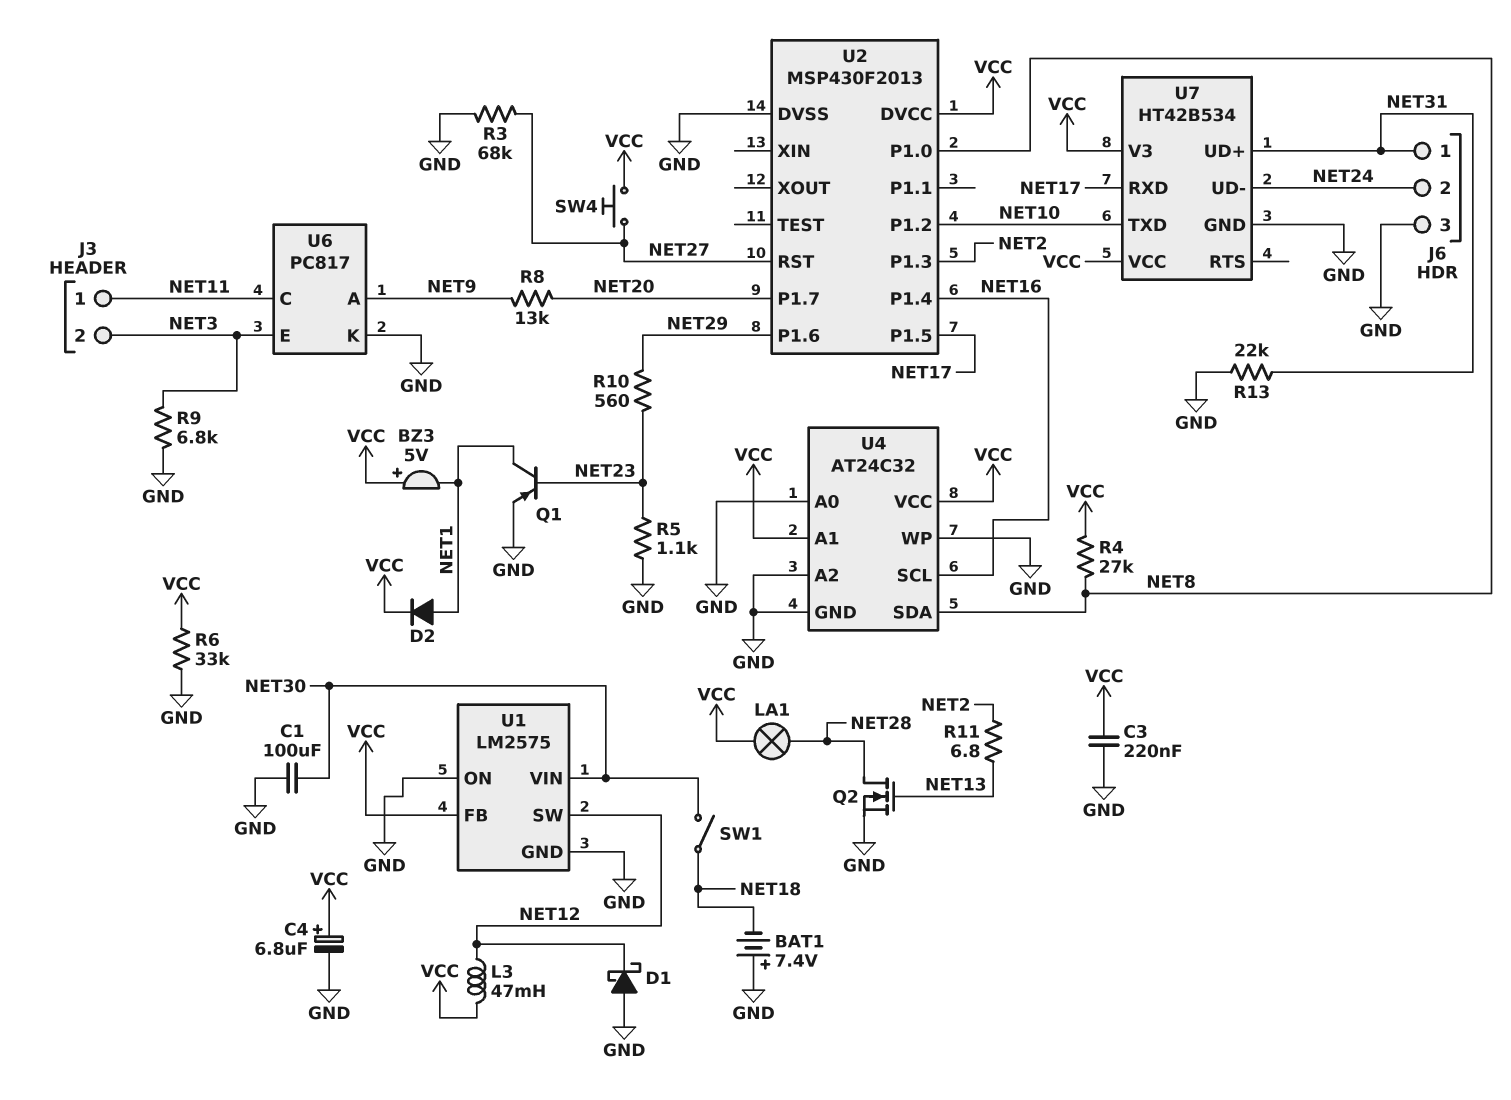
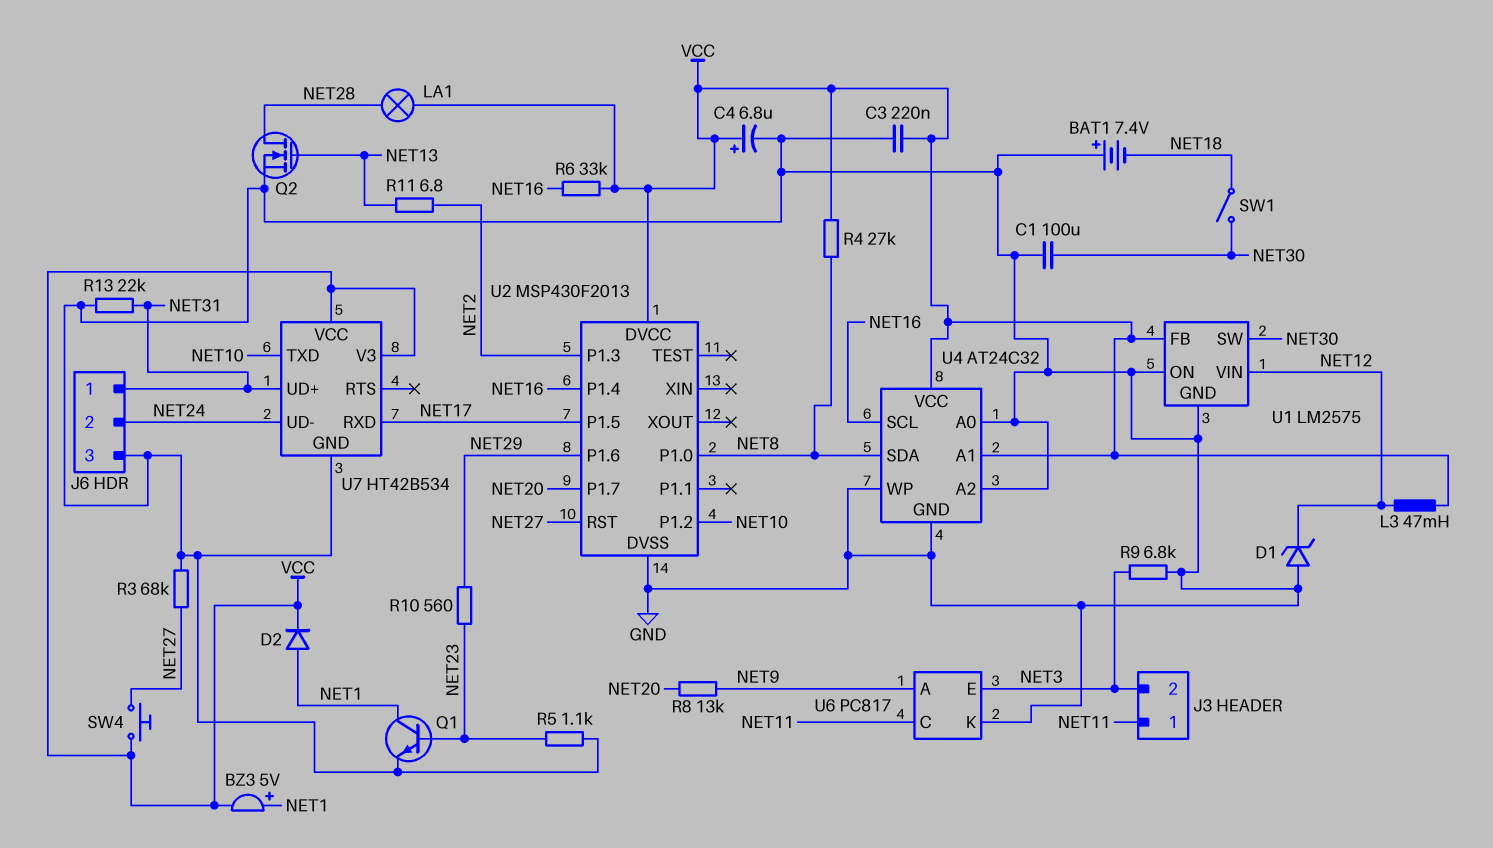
BZ3: buzzer 5V (plus VCC, minus NET1) -> buzzer 5V (plus NET1, minus VCC)
D1: schottky (A GND, K NET12) -> zener (A GND, K NET12)
Q1: PNP (B NET23, C NET1, E GND) -> NPN (B NET23, C NET1, E GND)
R6: 33k (GND, VCC) -> 33k (NET16, VCC)
U1 pin SW: NET12 -> NET30
U1 pin VIN: NET30 -> NET12

